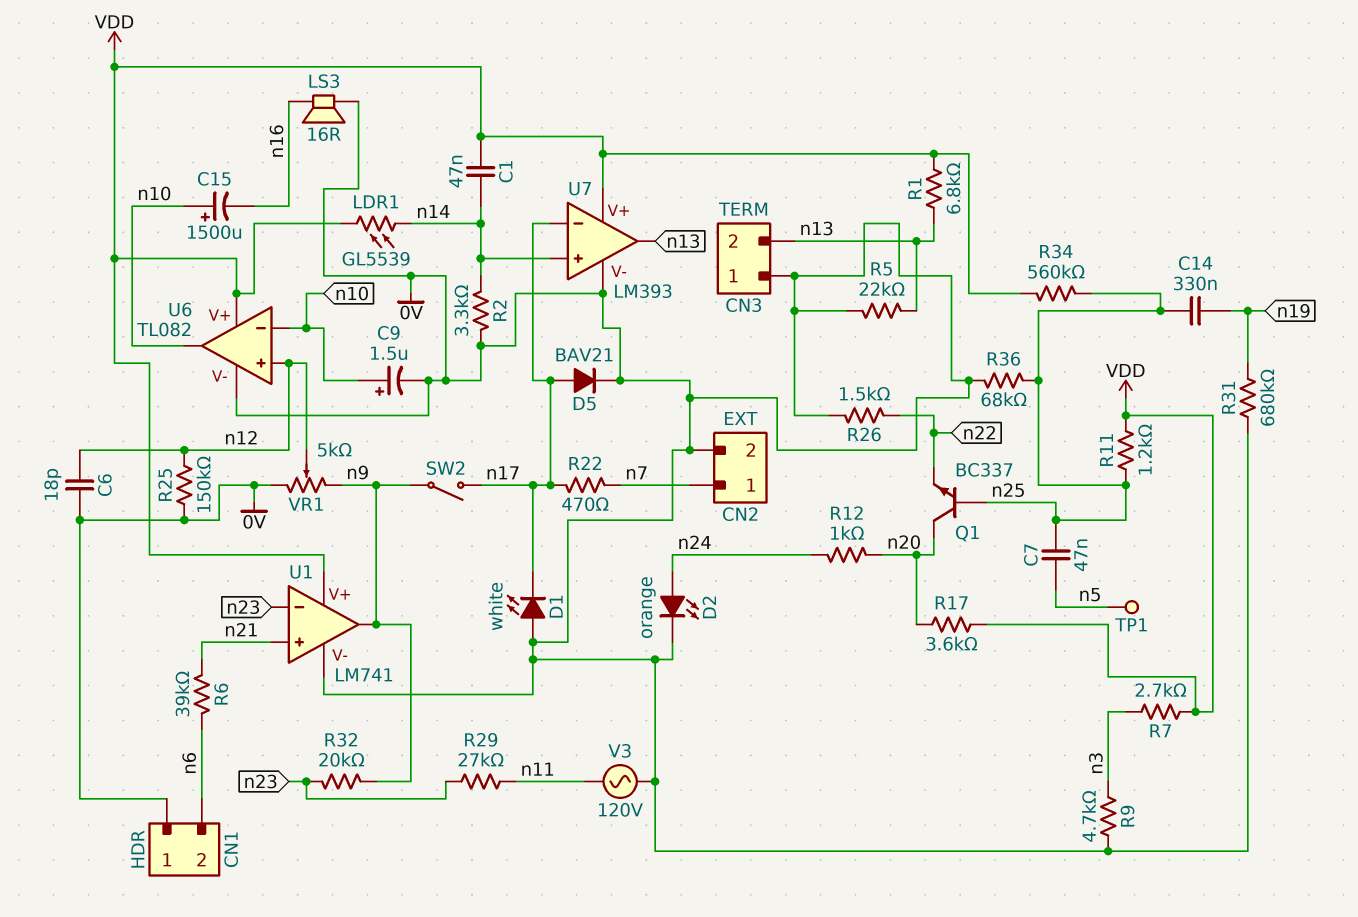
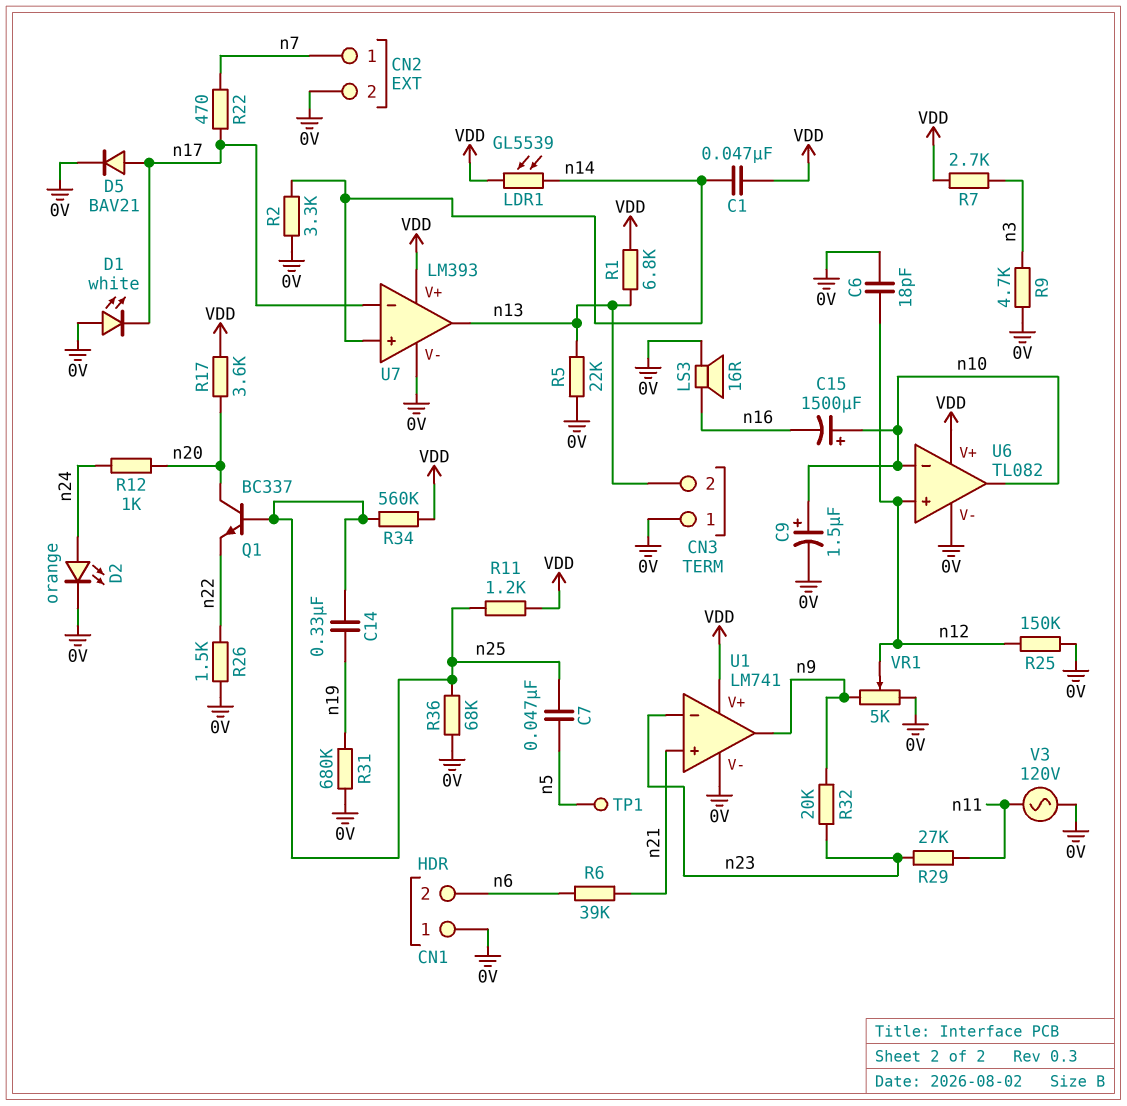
SW2: switch (n9, n17) -> none

